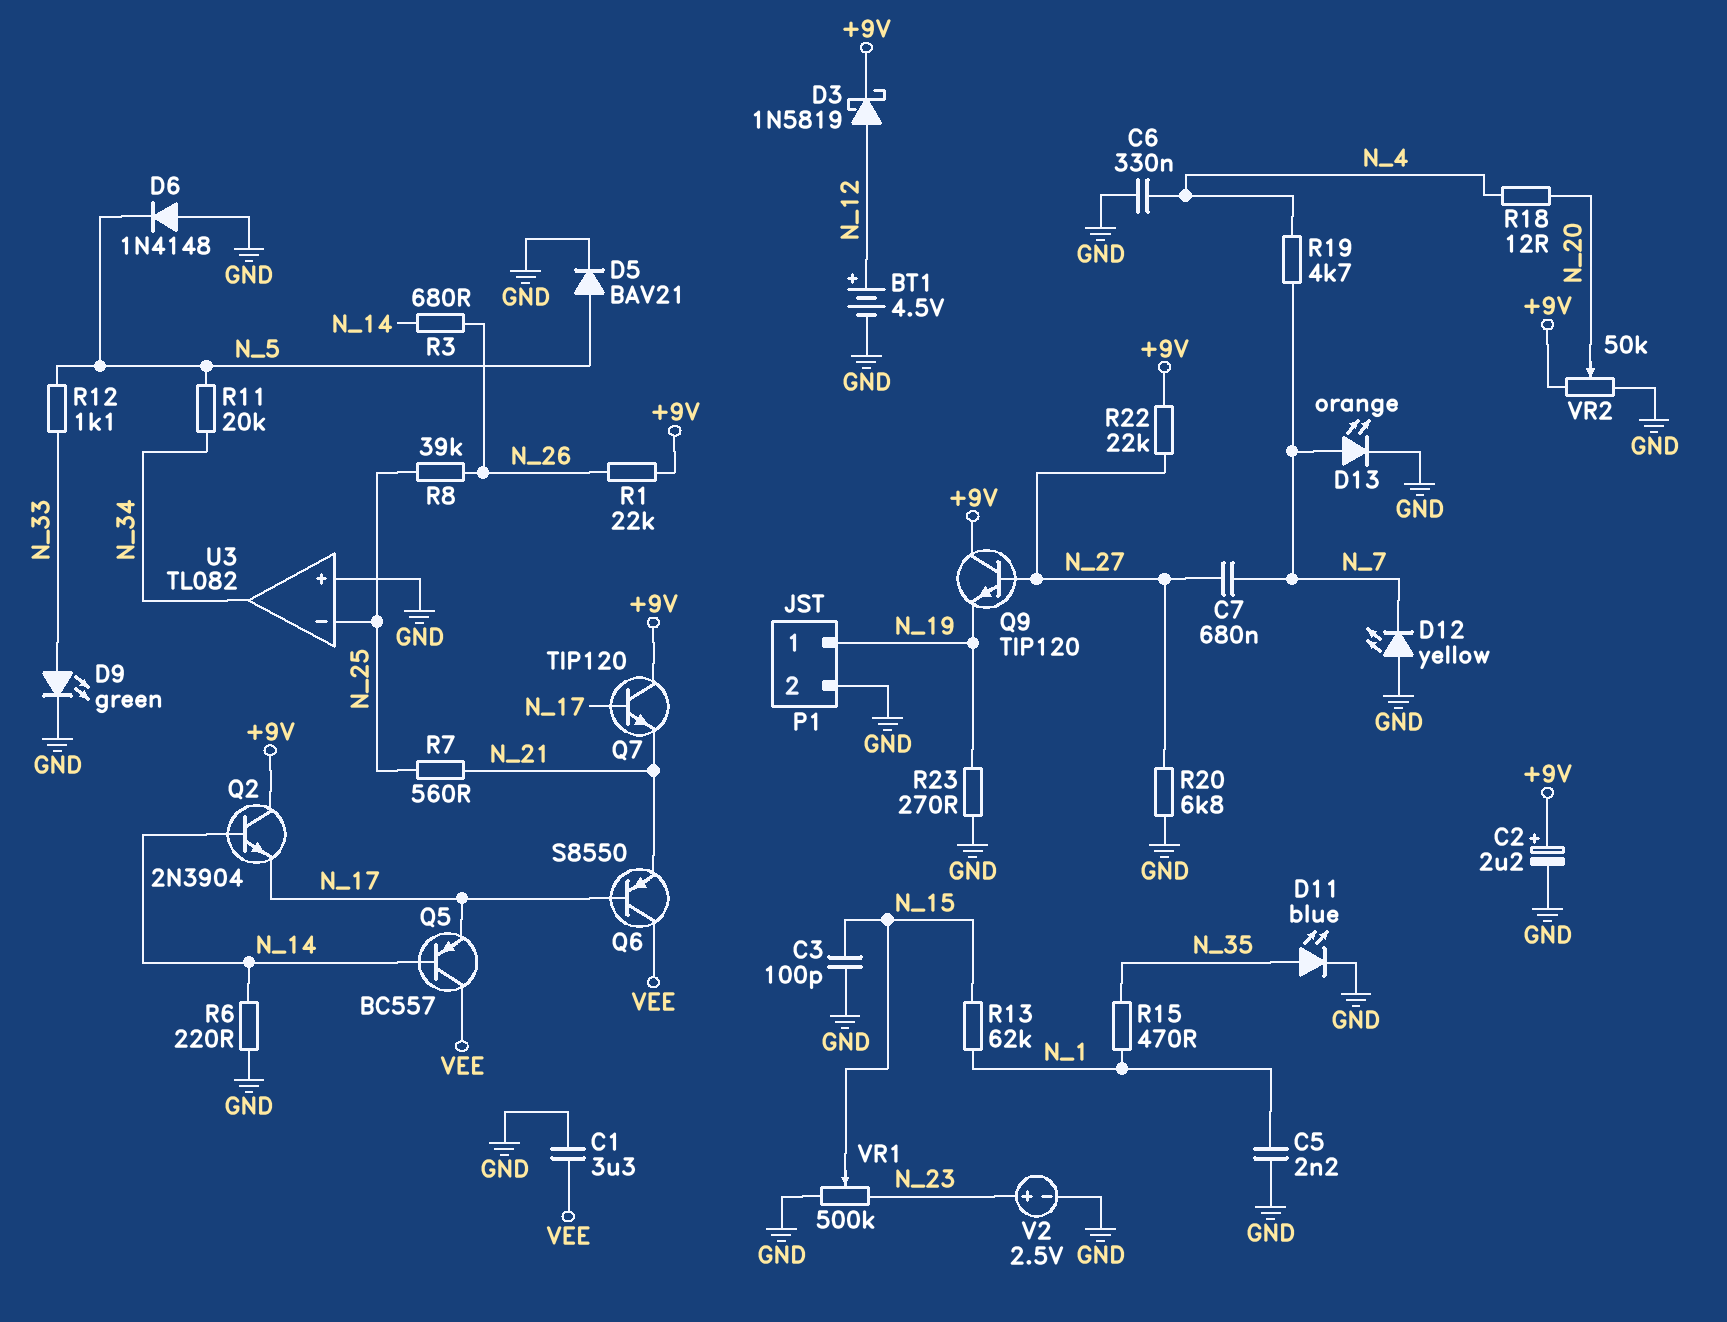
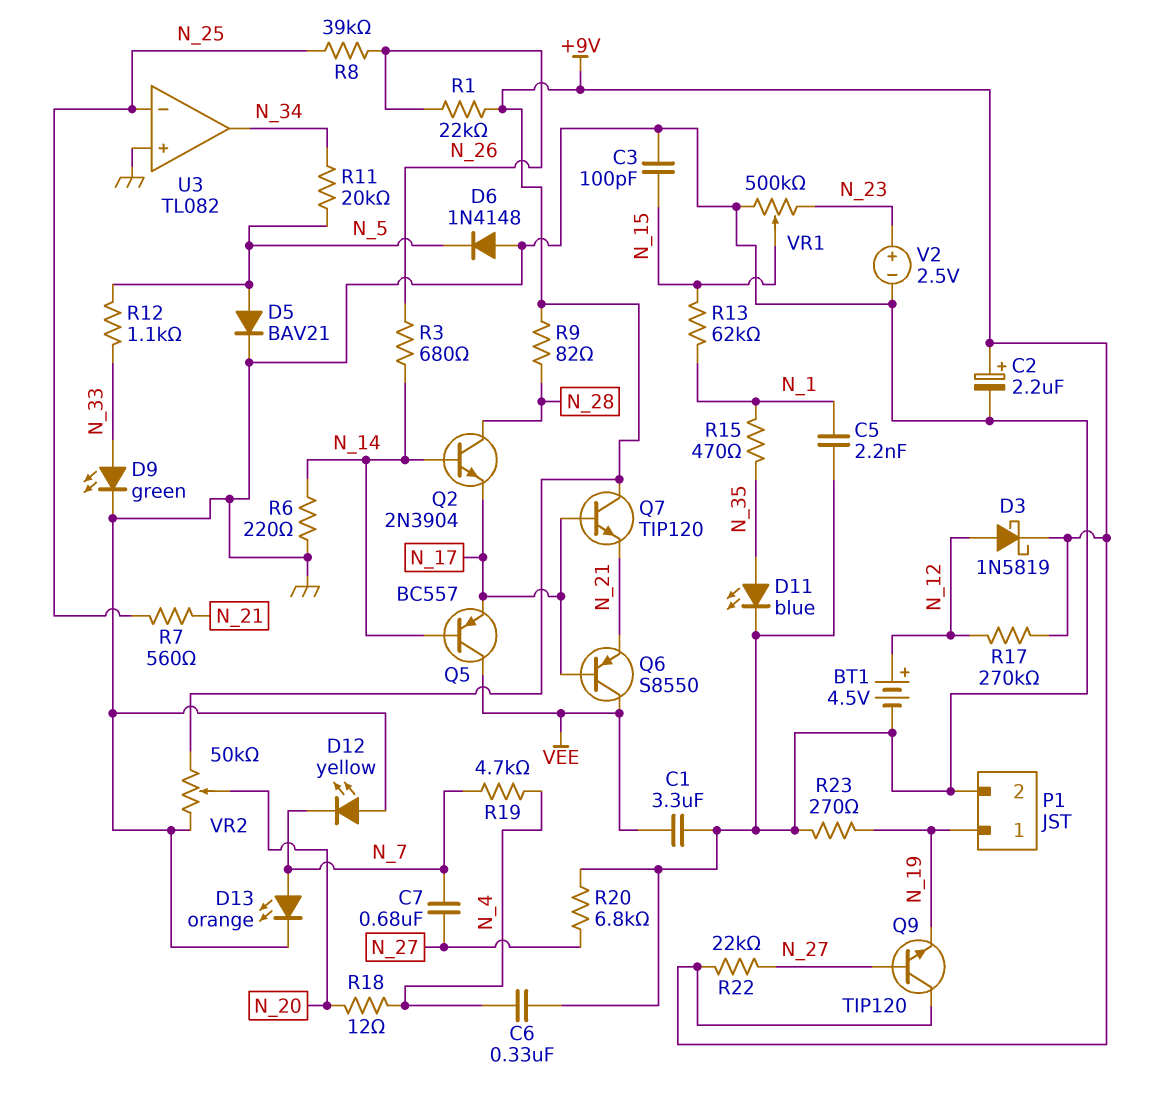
Q2: NPN 2N3904 (B N_14, C +9V, E N_17) -> NPN 2N3904 (B N_14, C N_28, E N_17)
R9: none -> 82 (+9V, N_28)
R17: none -> 270k (+9V, N_12)

